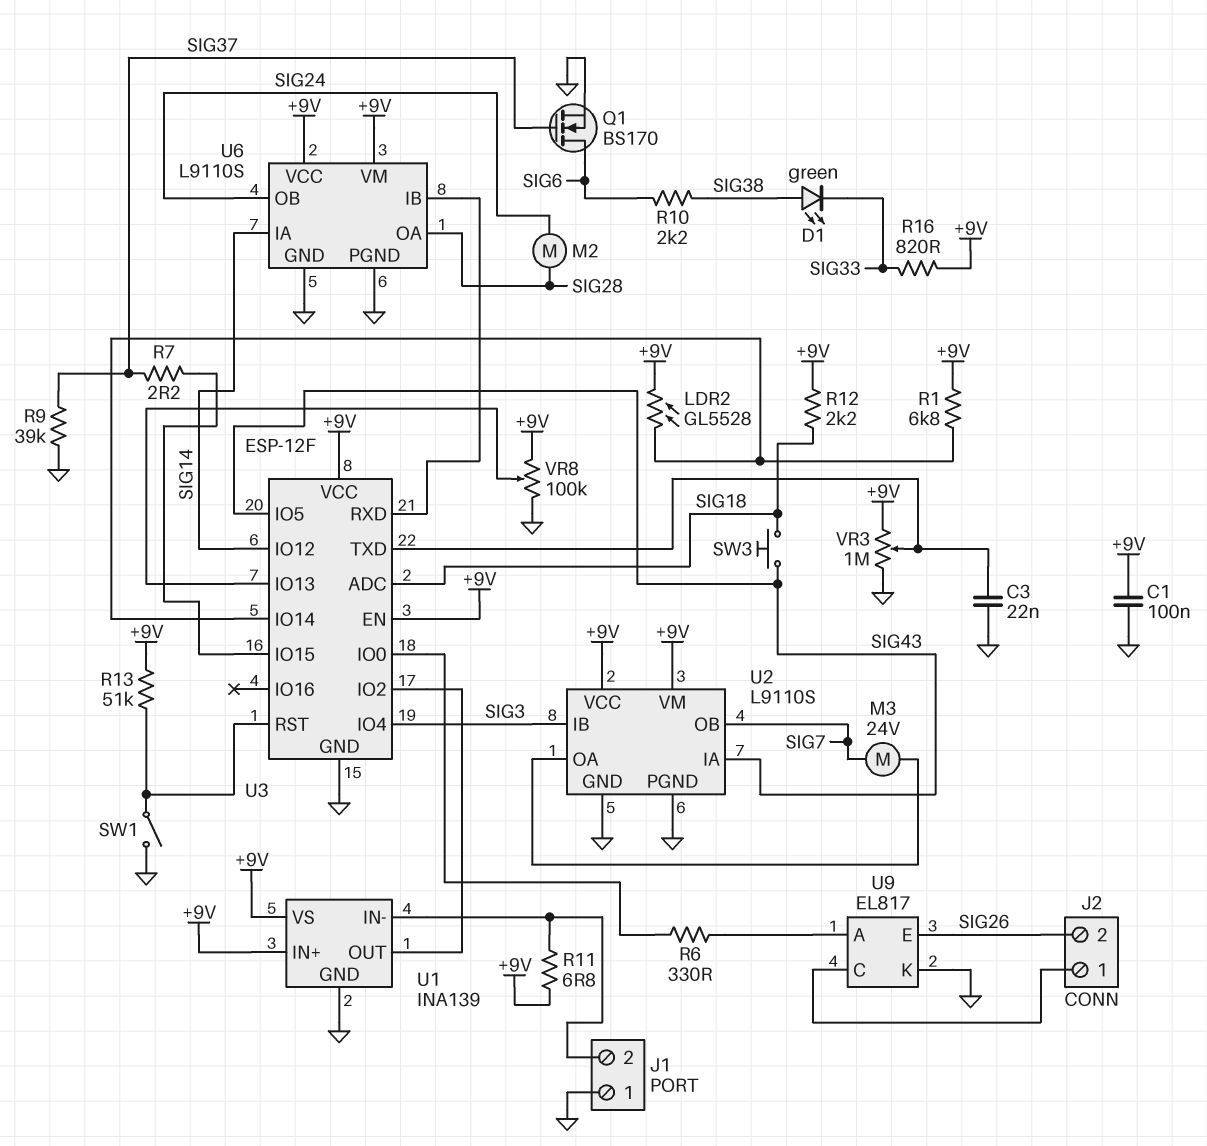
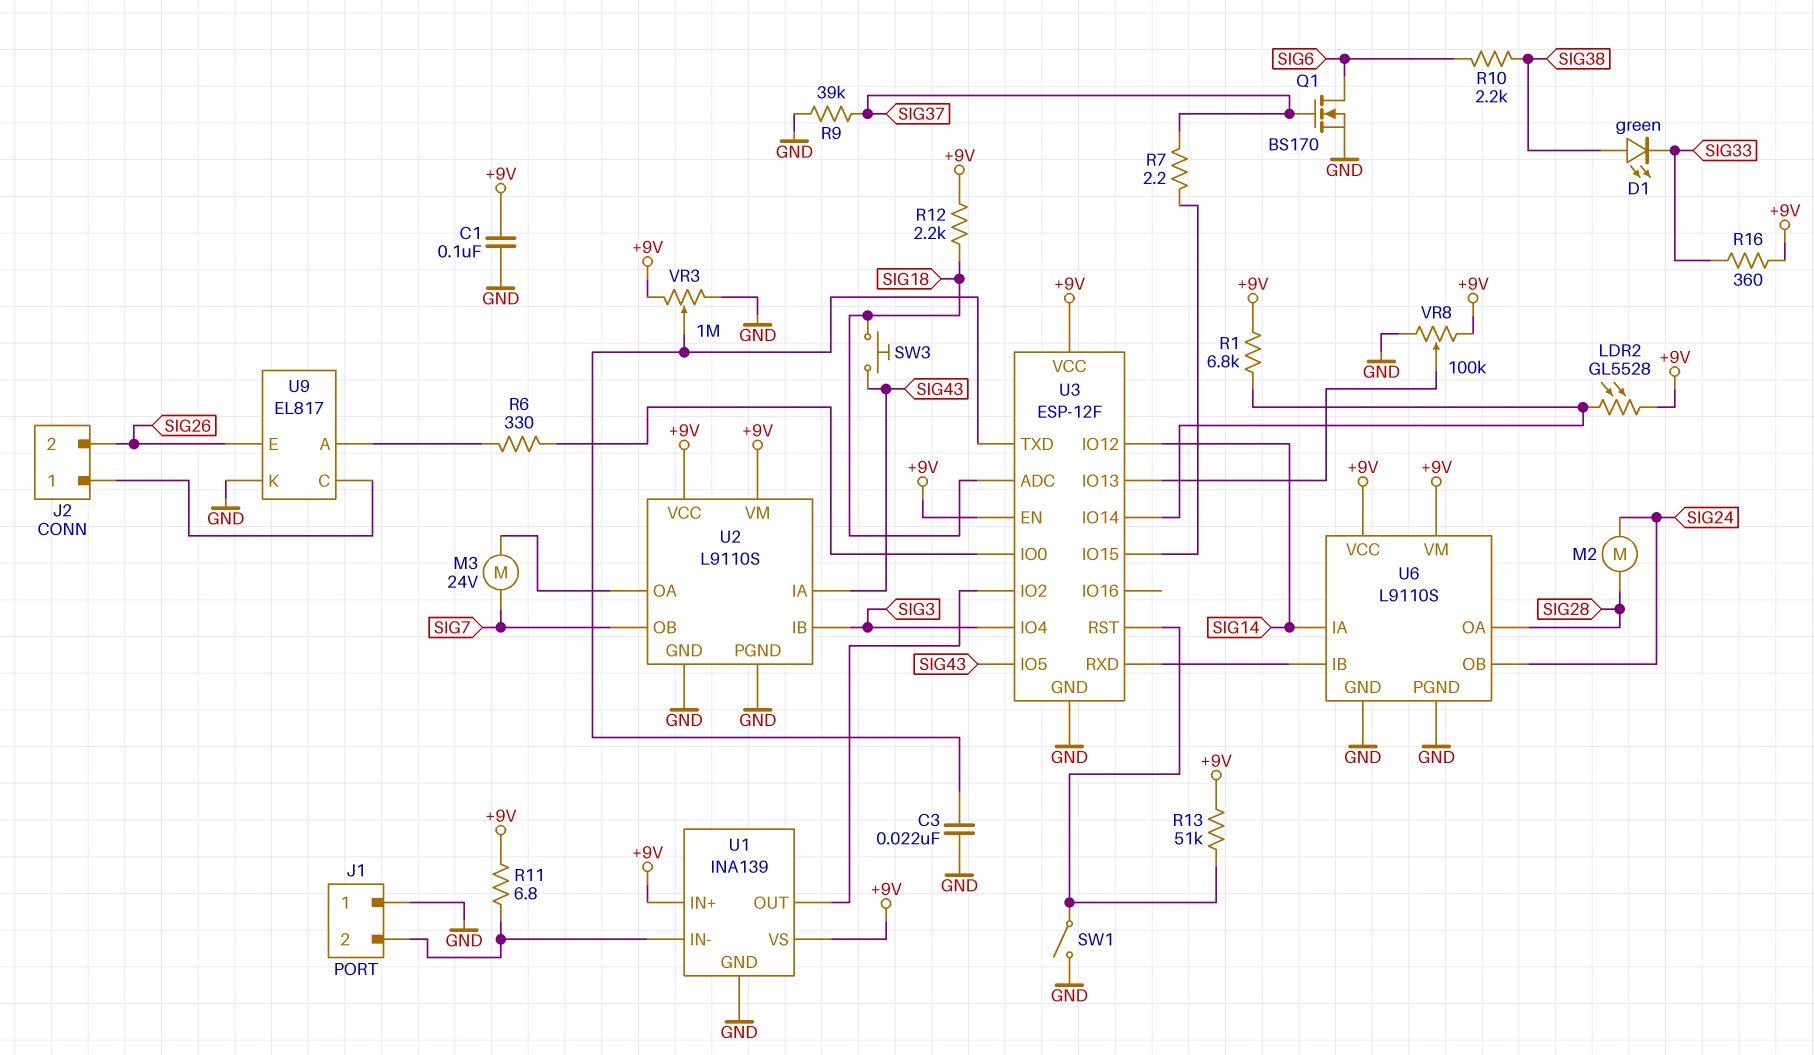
R16: 820 (+9V, SIG33) -> 360 (+9V, SIG33)

